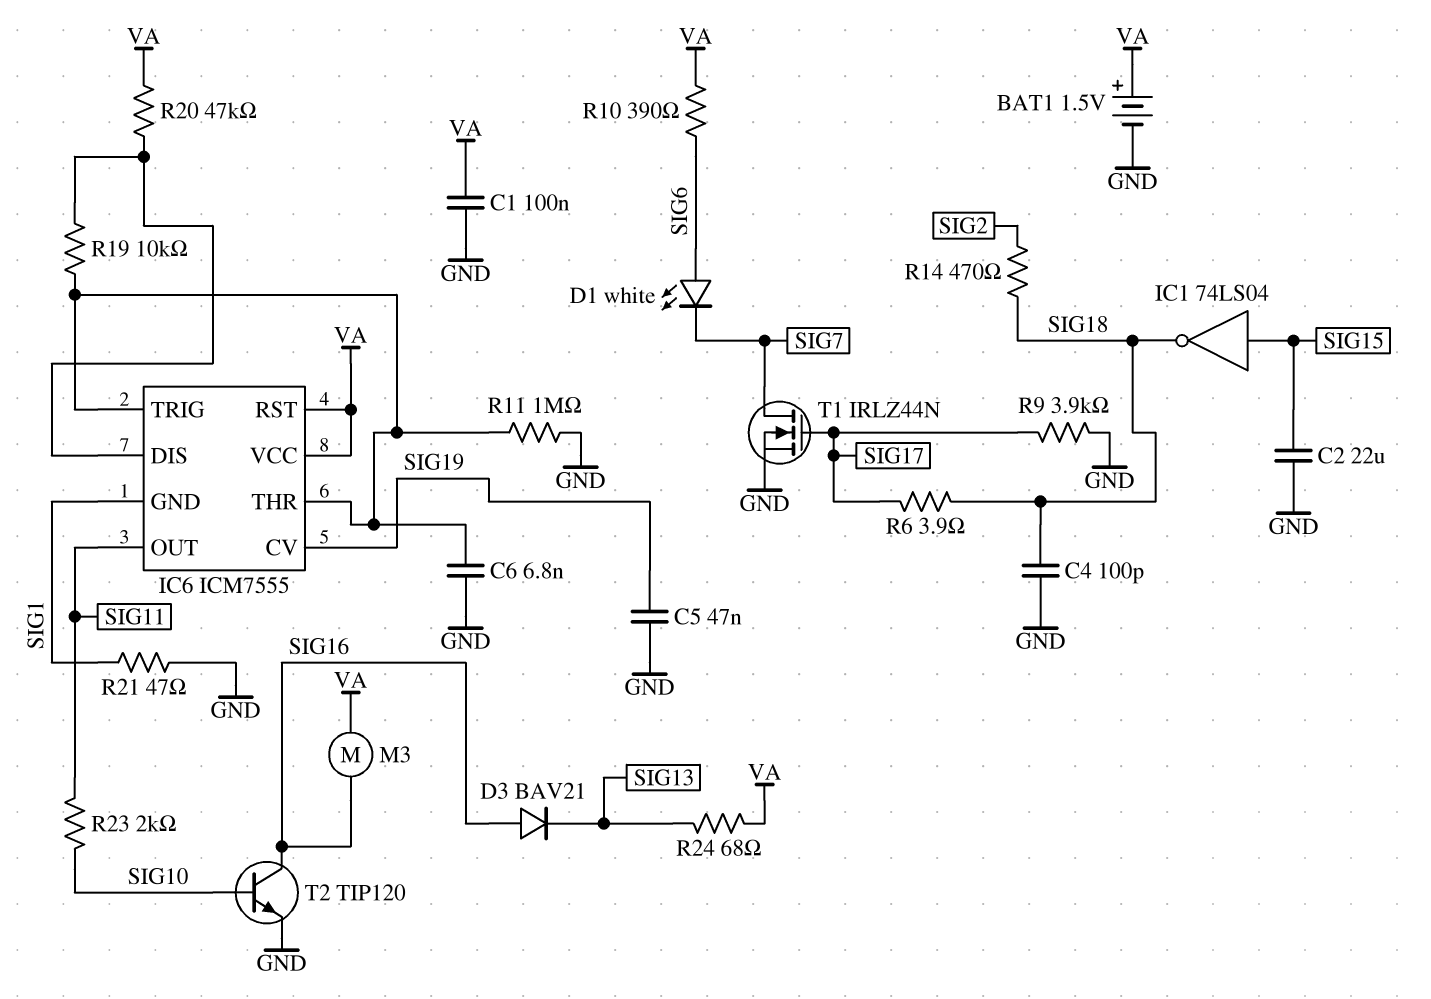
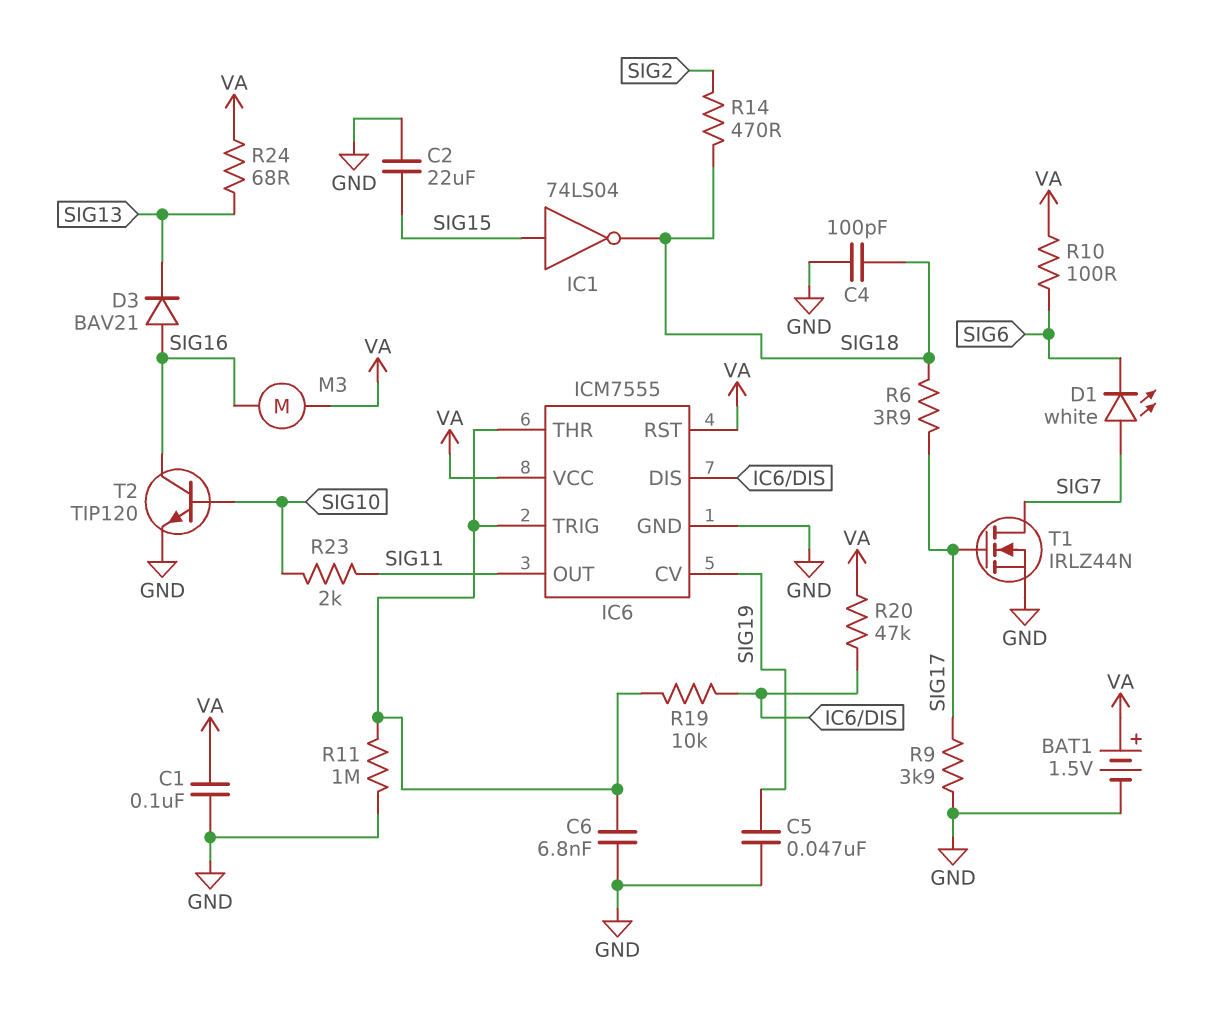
D1: LED white (A SIG6, K SIG7) -> LED white (A SIG7, K SIG6)
IC6 pin GND: SIG1 -> GND
R10: 390 (SIG6, VA) -> 100 (SIG6, VA)
R21: 47 (GND, SIG1) -> none

